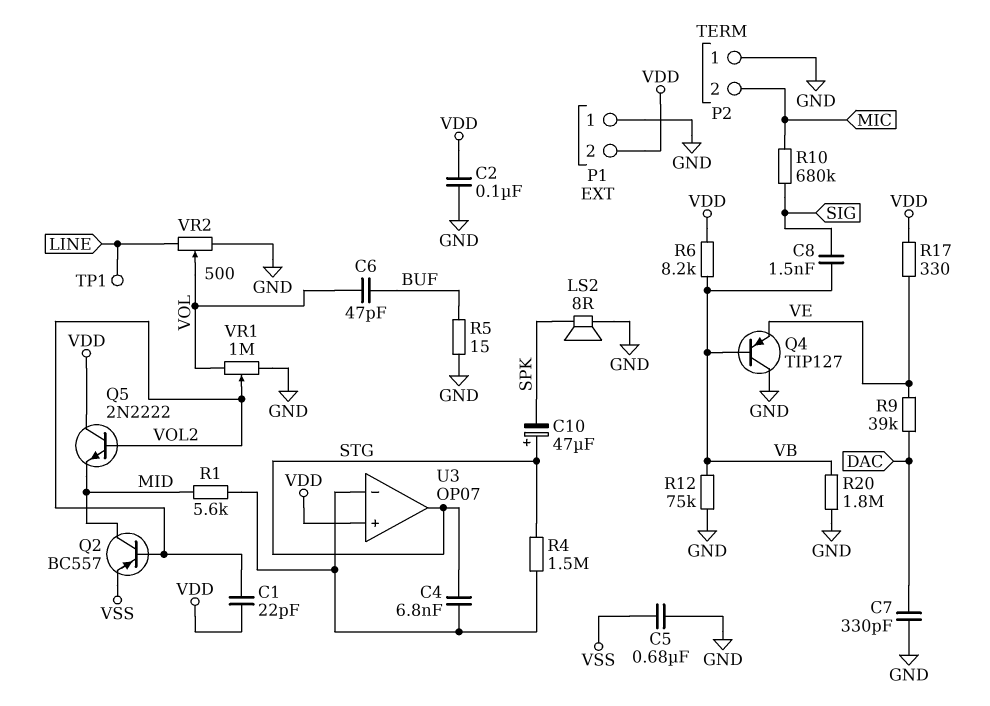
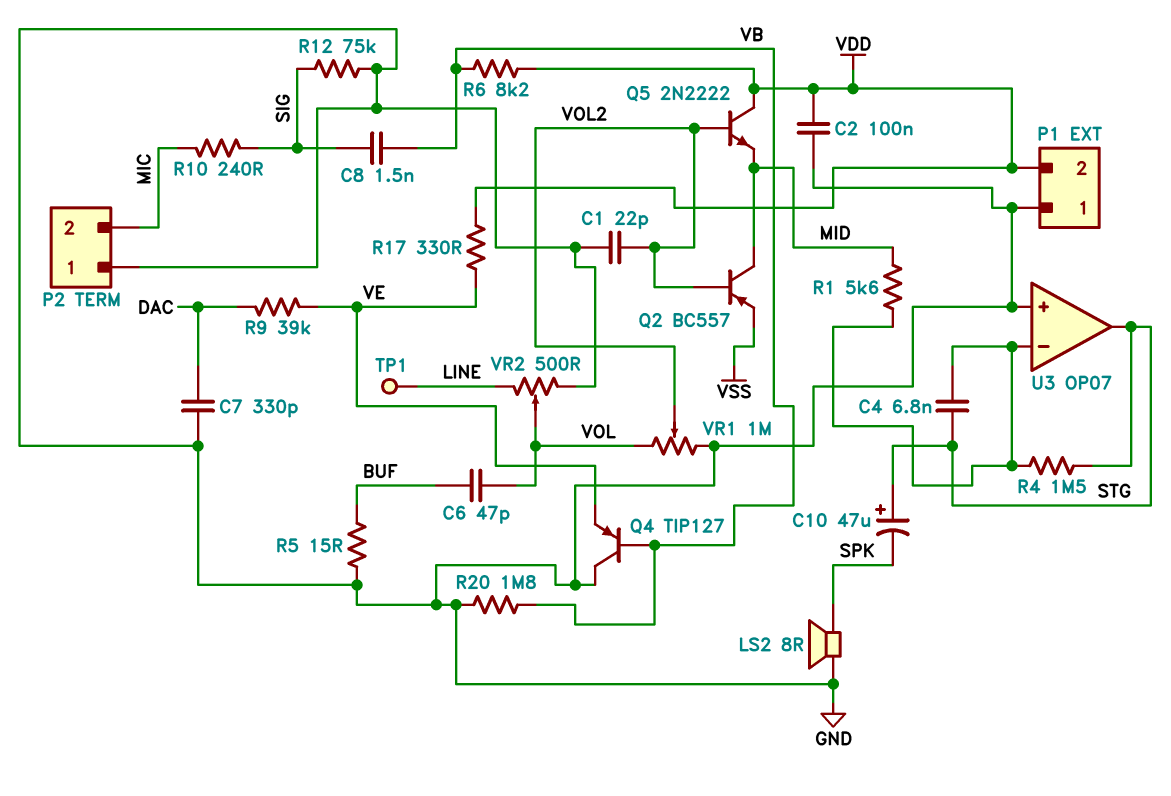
C1: 22pF (VDD, VOL2) -> 22pF (GND, VOL2)
C5: 680nF (GND, VSS) -> none
R10: 680k (MIC, SIG) -> 240 (MIC, SIG)
R12: 75k (GND, VB) -> 75k (GND, SIG)
U3 pin in+: VDD -> GND

